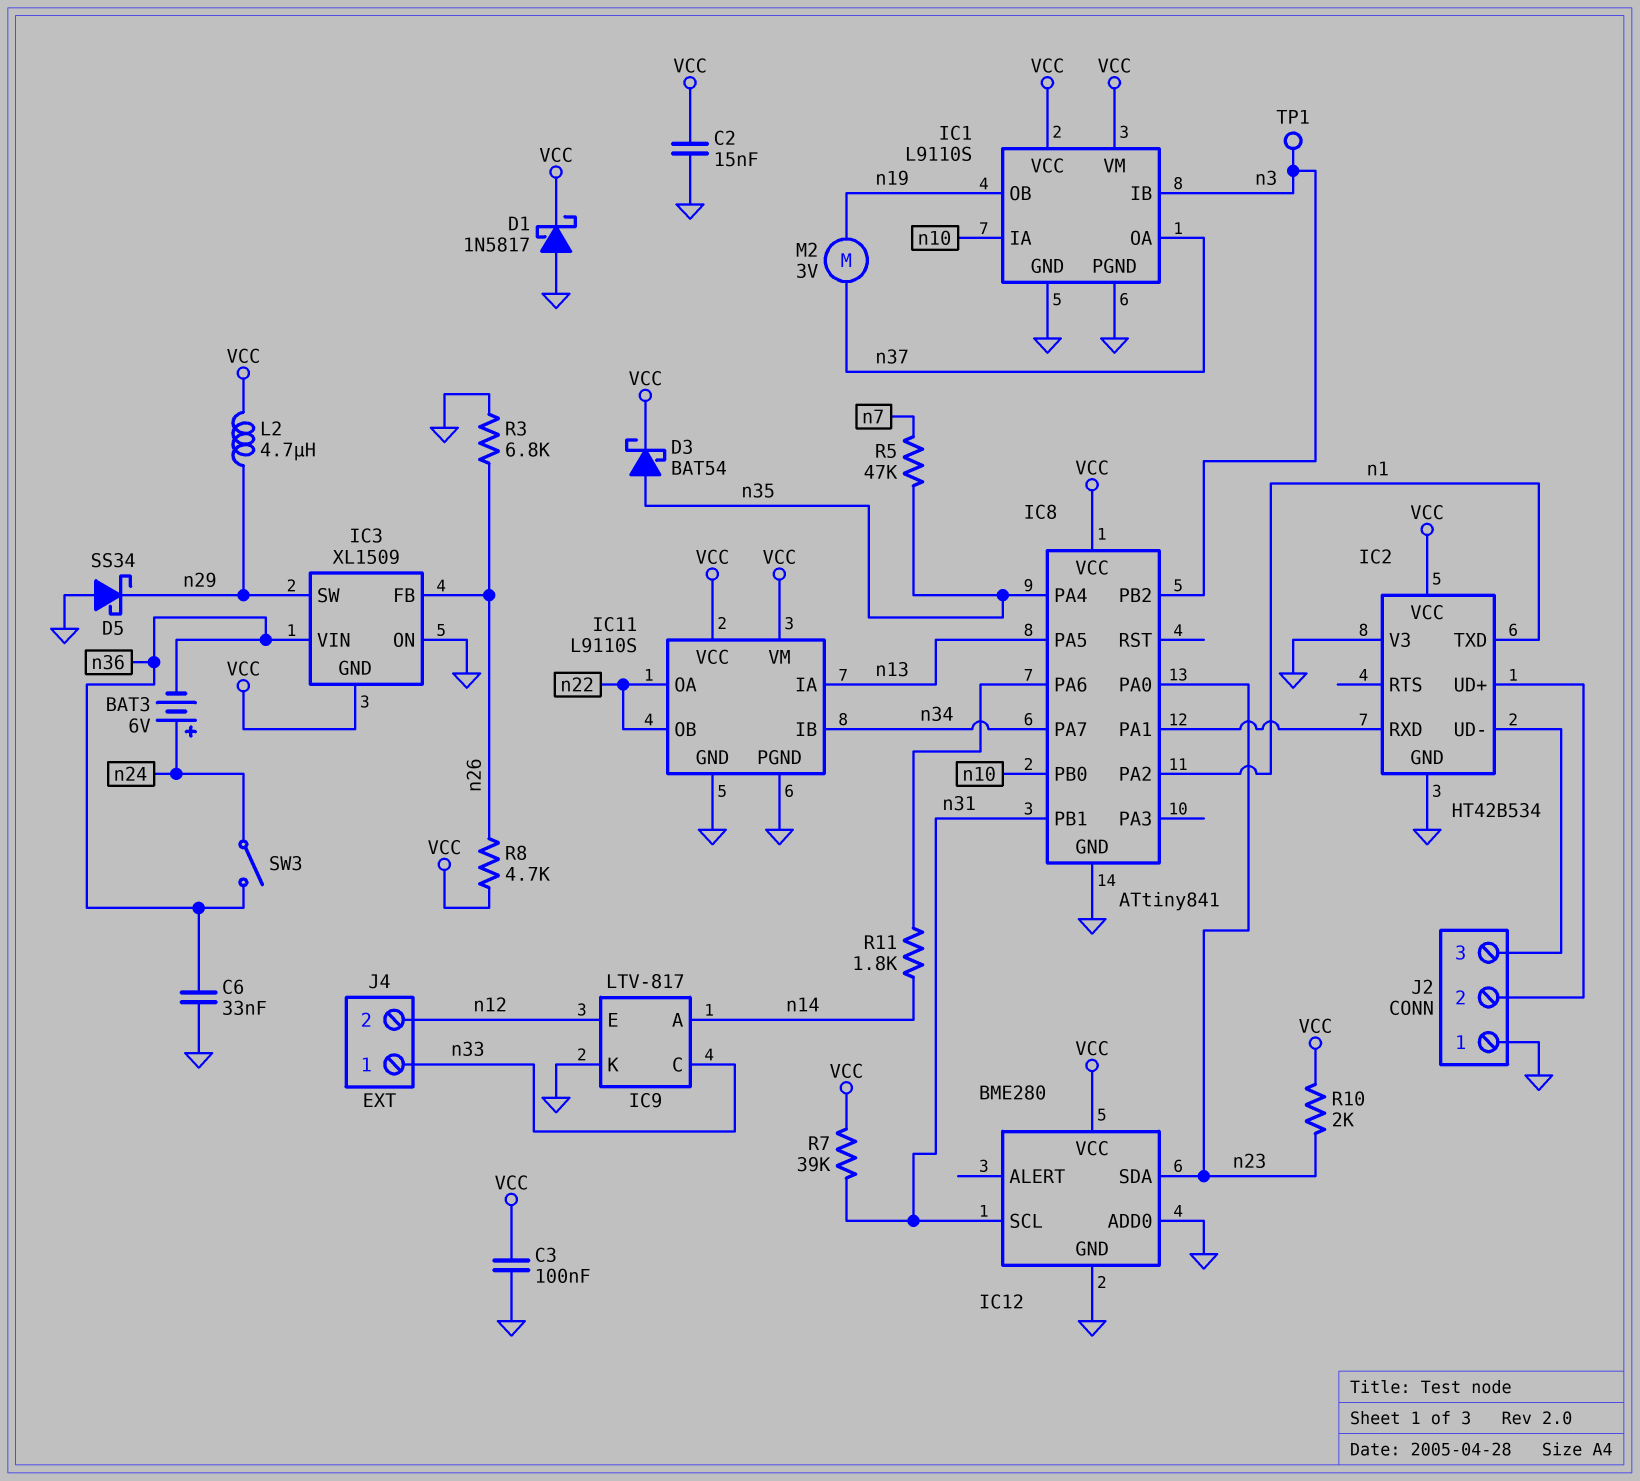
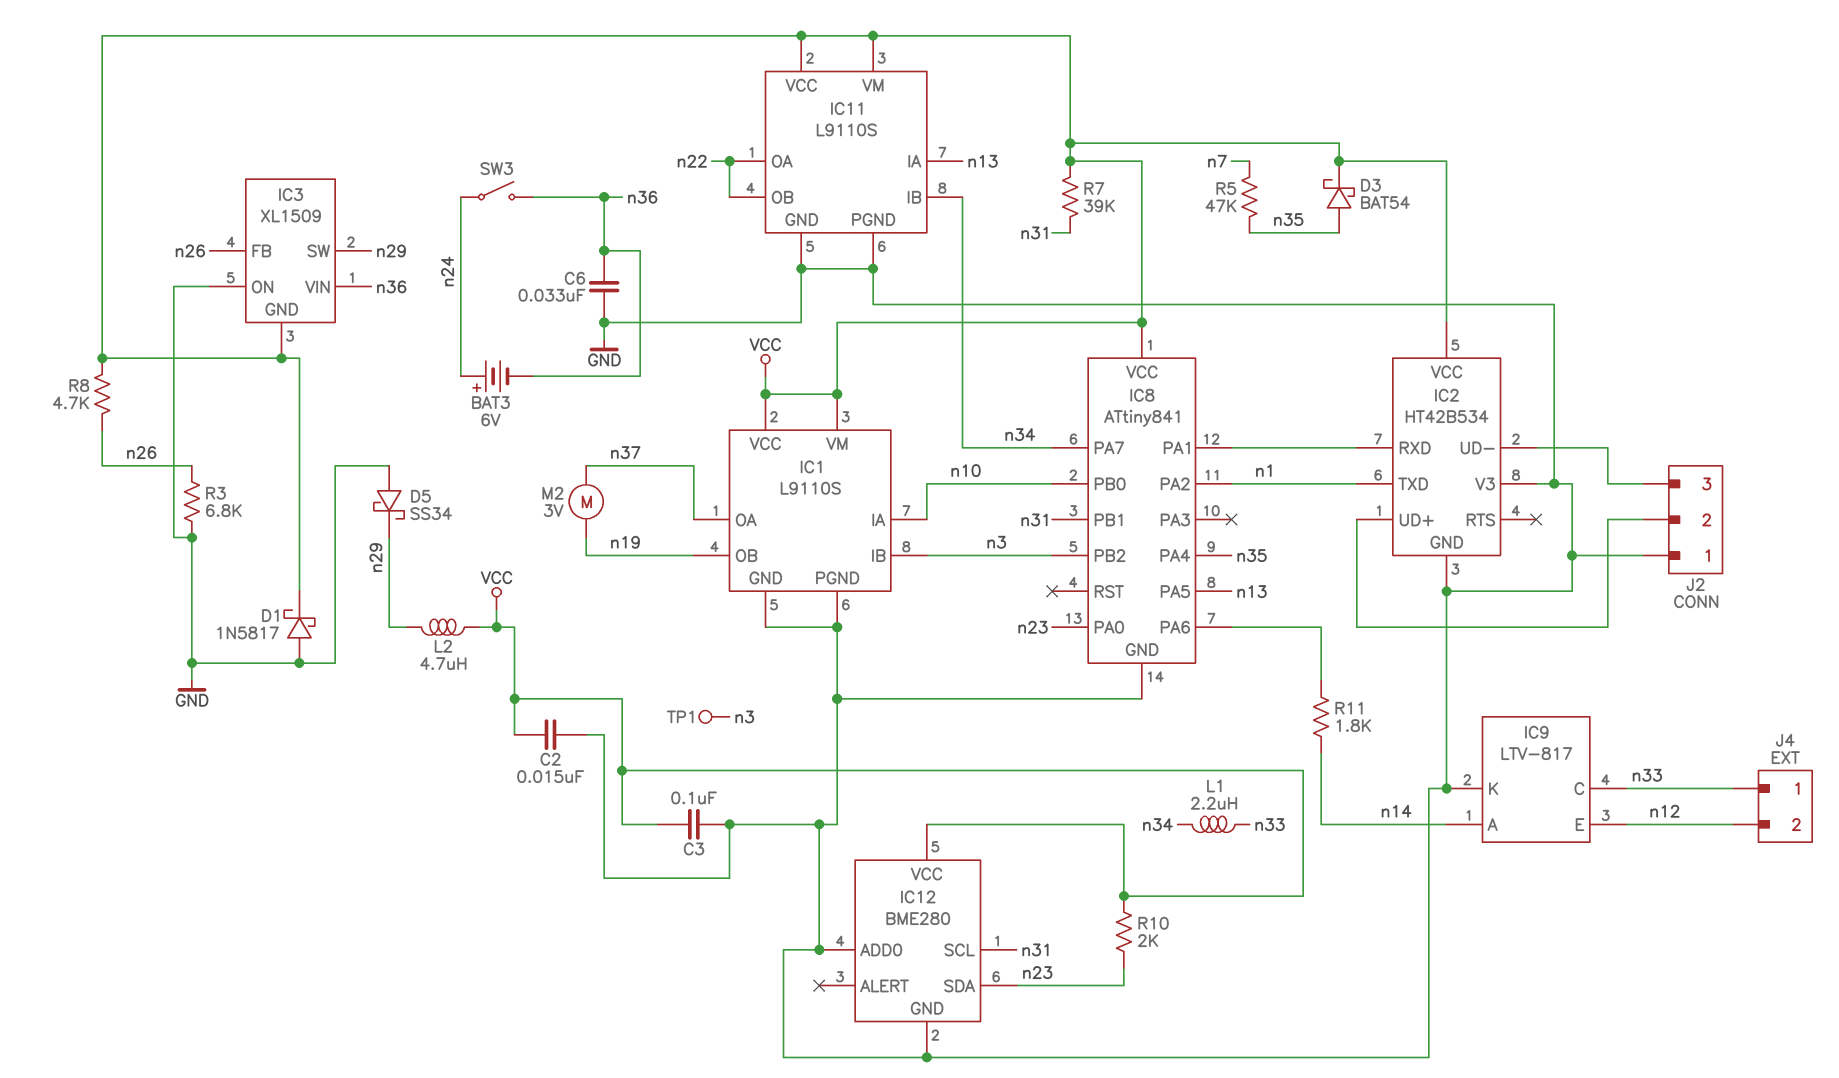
L1: none -> 2.2uH (n33, n34)

